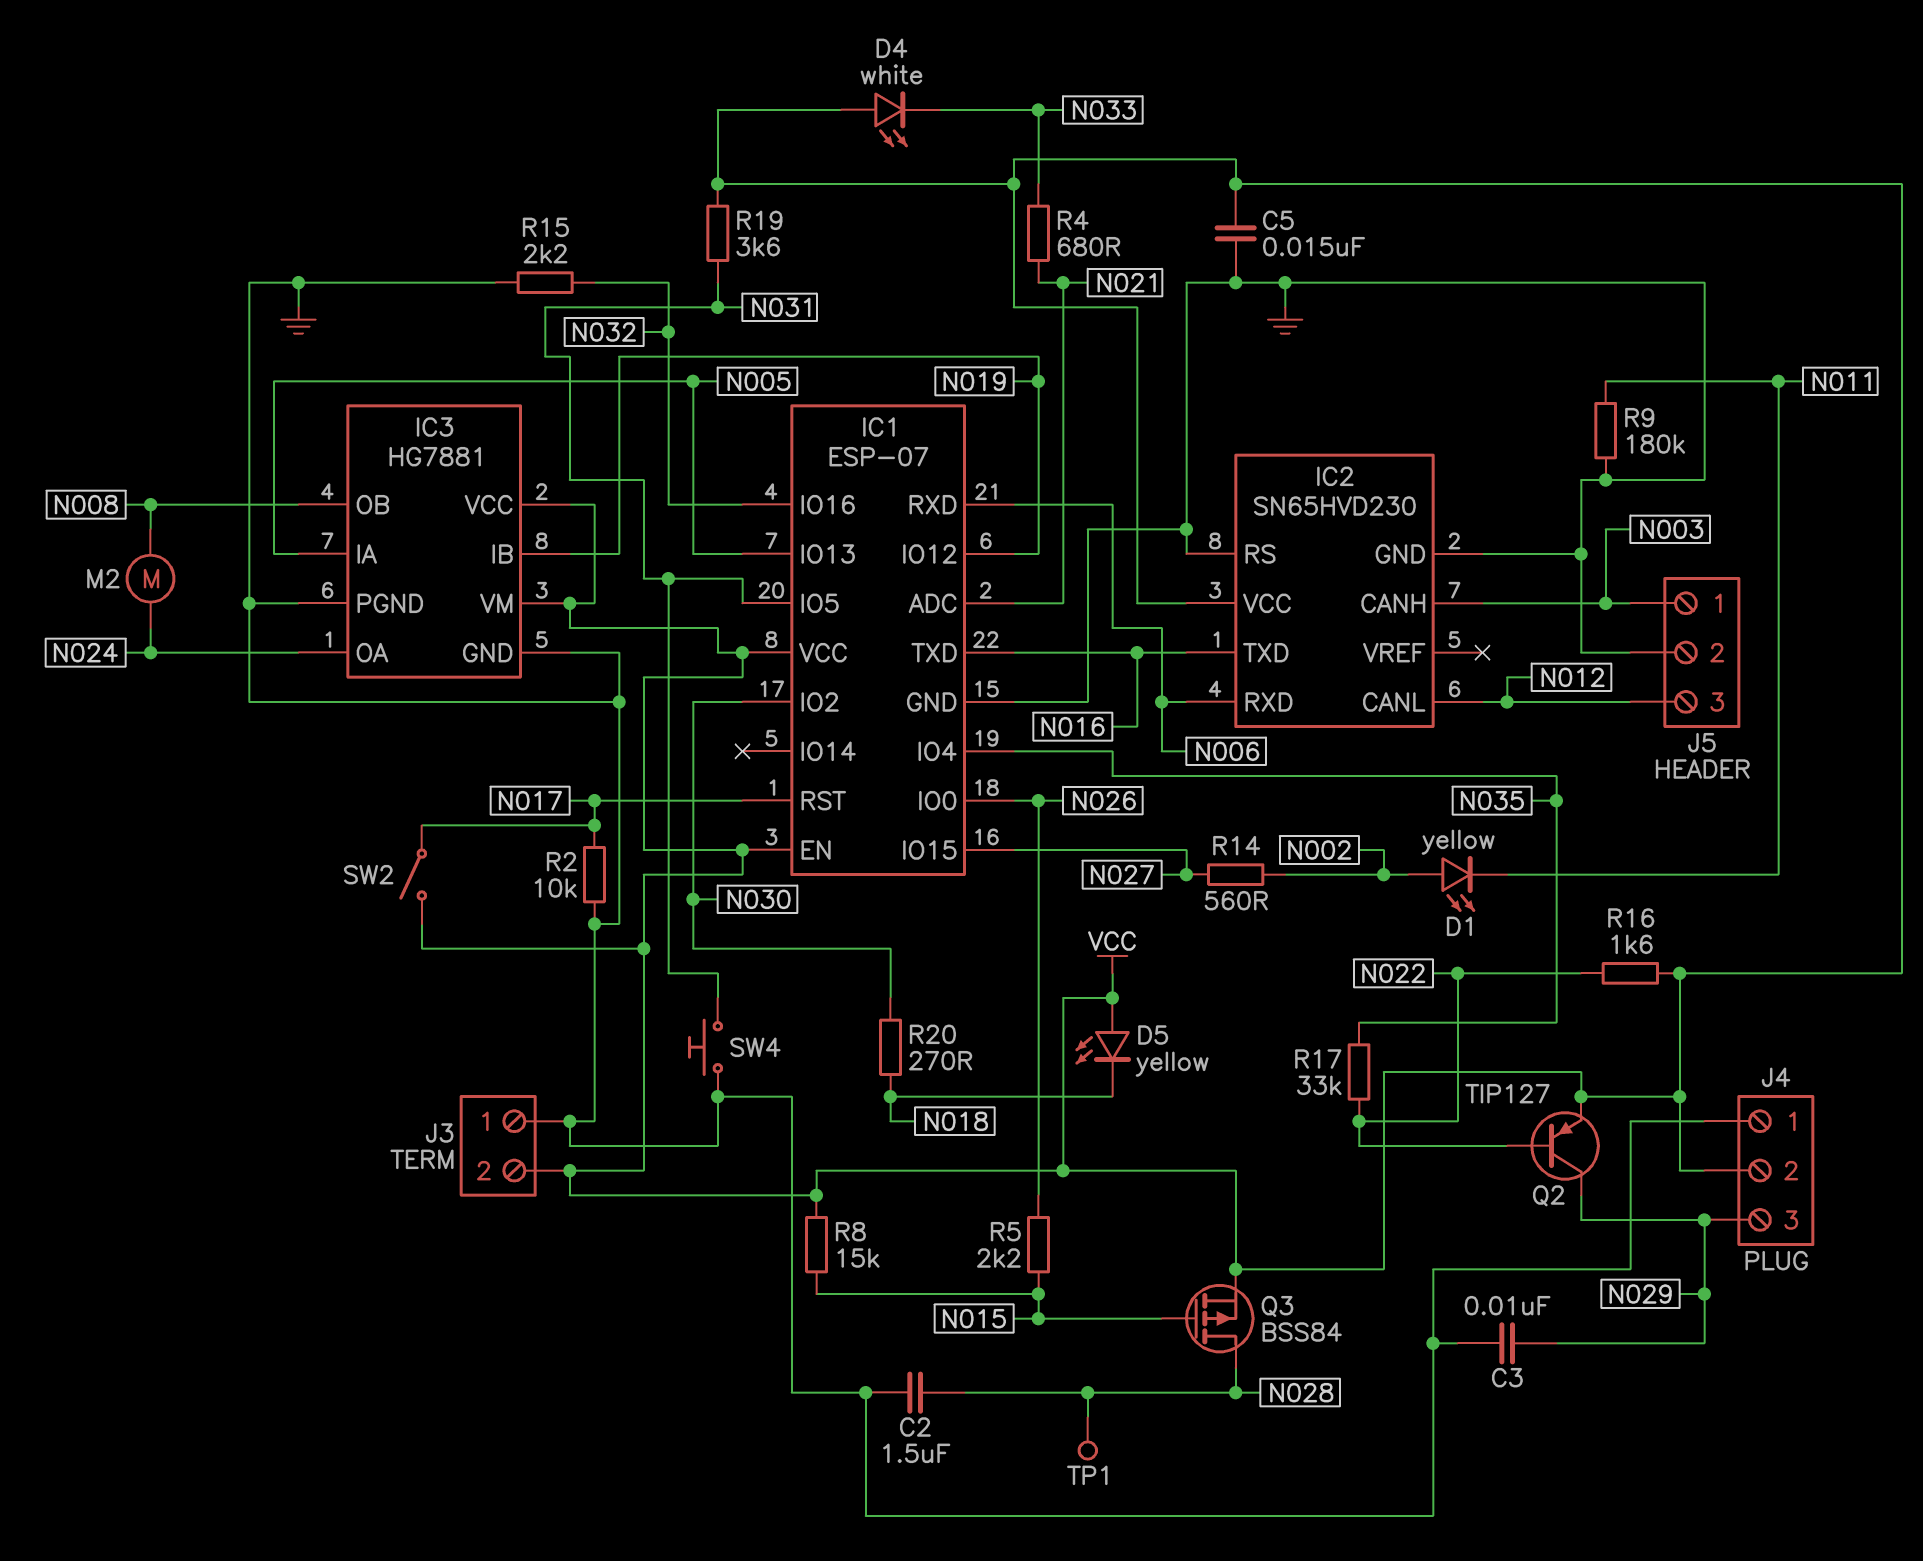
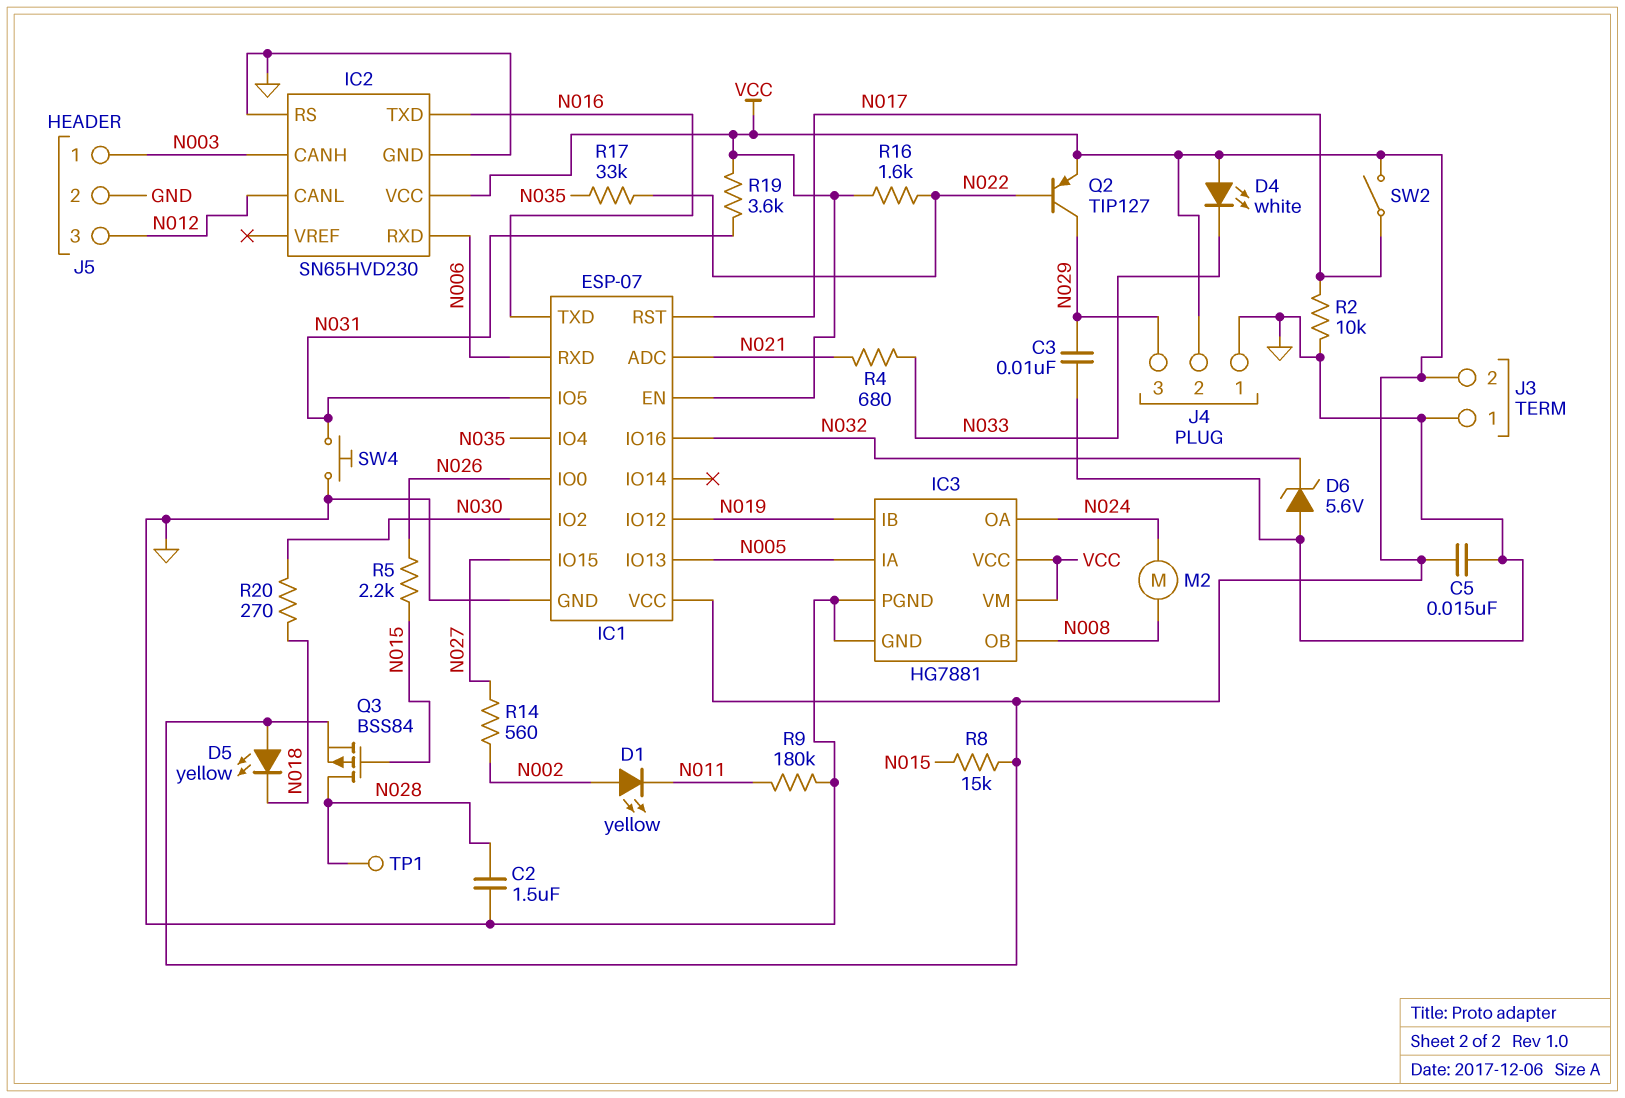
D6: none -> zener 5.6V (A GND, K N032)
R15: 2.2k (GND, N032) -> none

